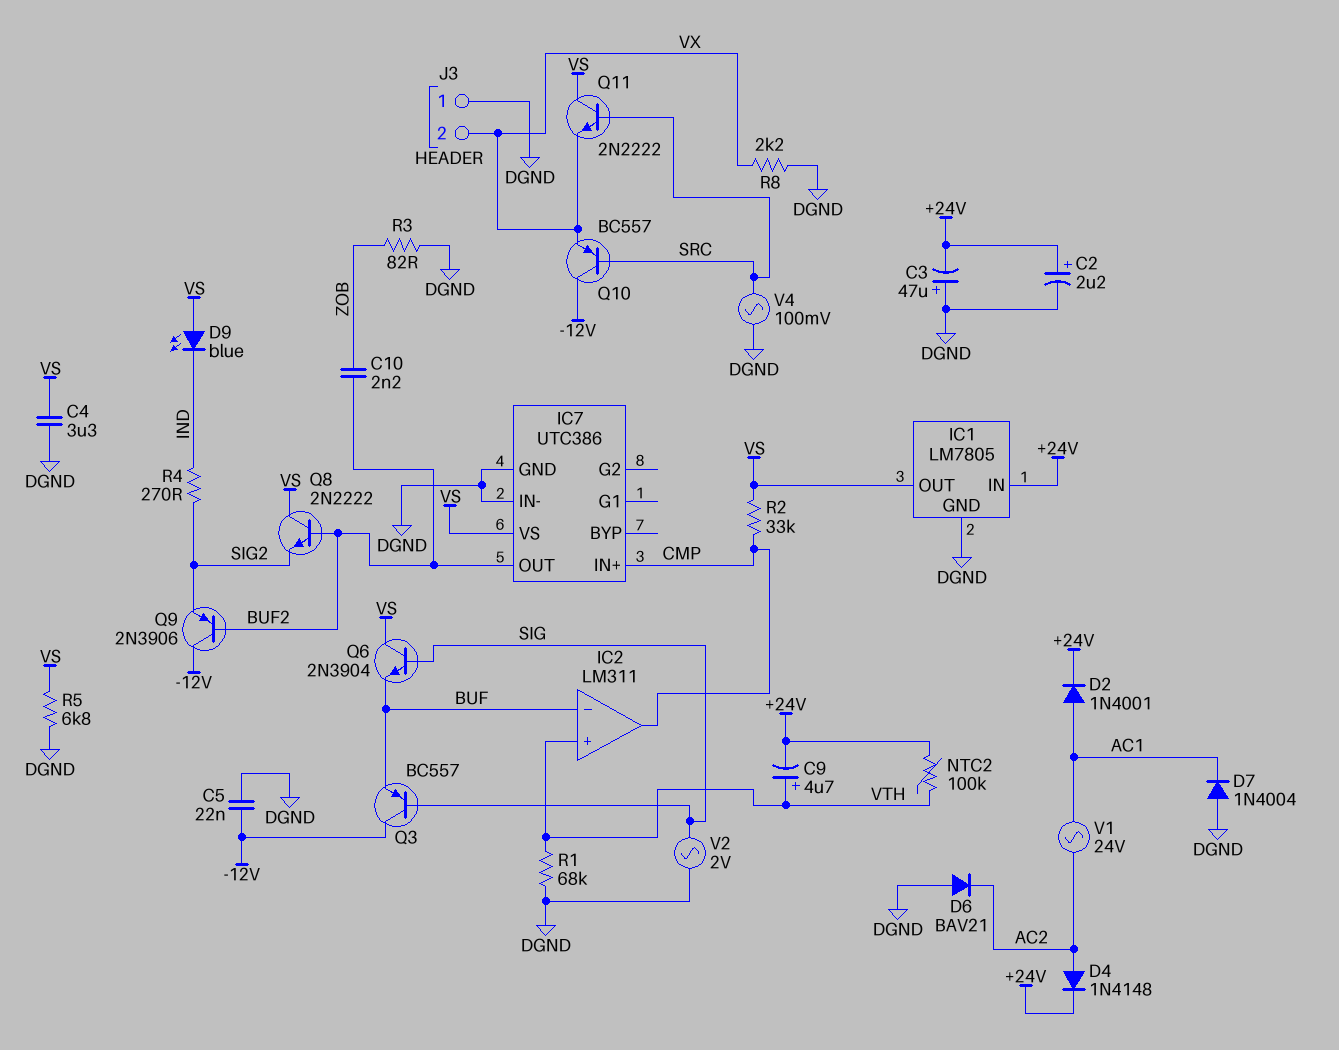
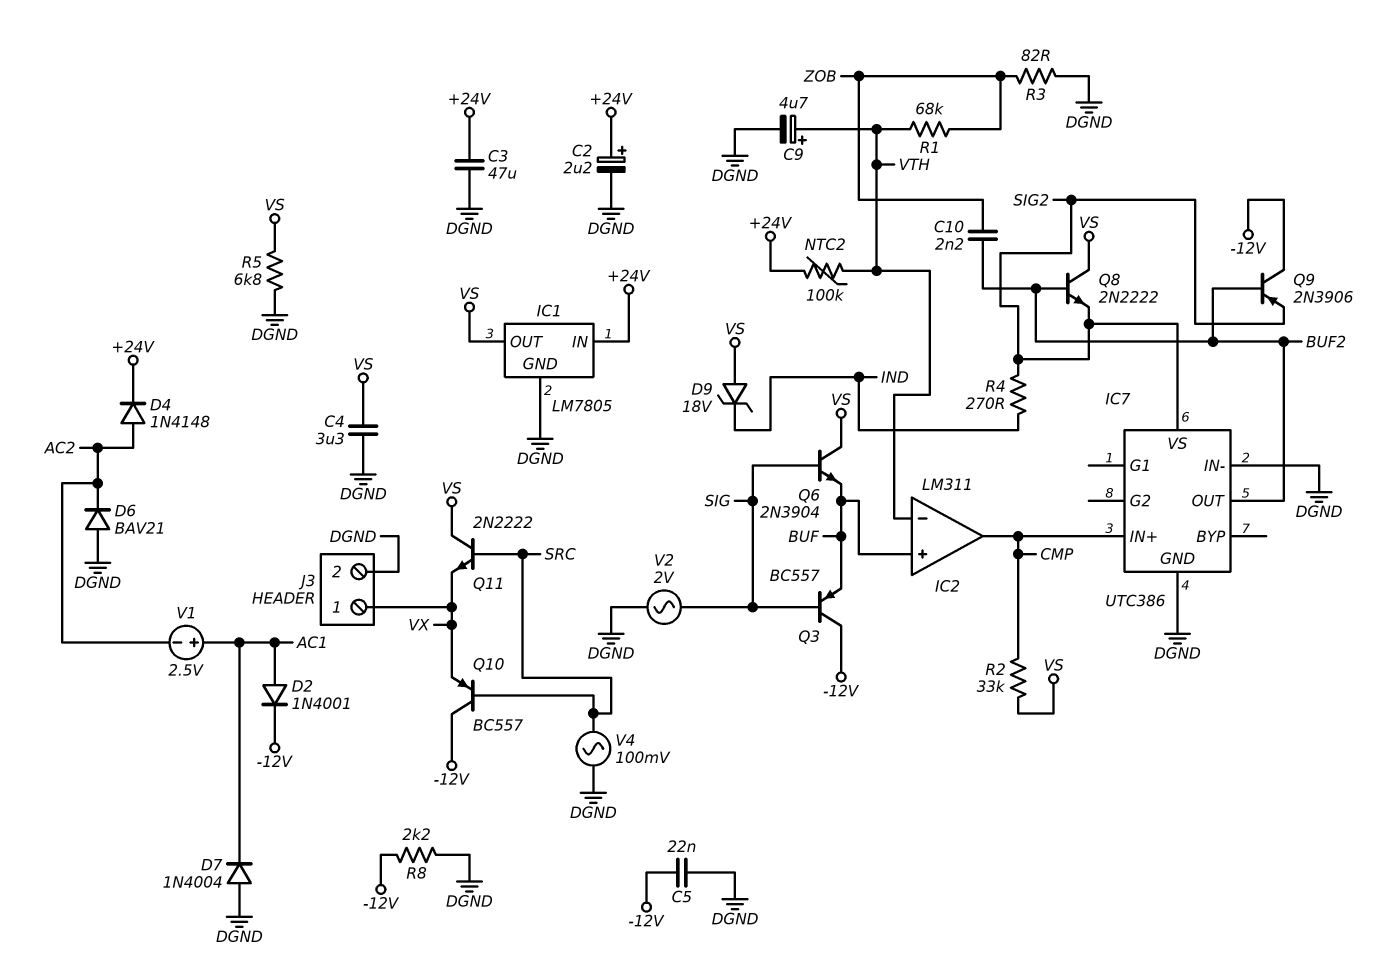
C3: 47uF (plus DGND, minus +24V) -> 47uF (+24V, DGND)
C9: 4.7uF (plus VTH, minus +24V) -> 4.7uF (plus VTH, minus DGND)
D2: diode 1N4001 (A AC1, K +24V) -> diode 1N4001 (A AC1, K -12V)
D9: LED blue (A VS, K IND) -> zener 18V (A VS, K IND)
IC2 pin in+: VTH -> BUF
IC2 pin in-: BUF -> VTH
IC7 pin VS: VS -> SIG2
J3 pin 1: DGND -> VX
J3 pin 2: VX -> DGND
R1: 68k (DGND, VTH) -> 68k (VTH, ZOB)
R8: 2.2k (DGND, VX) -> 2.2k (-12V, DGND)
V1: AC 24V (AC1, AC2) -> 2.5V (plus AC1, minus AC2)

